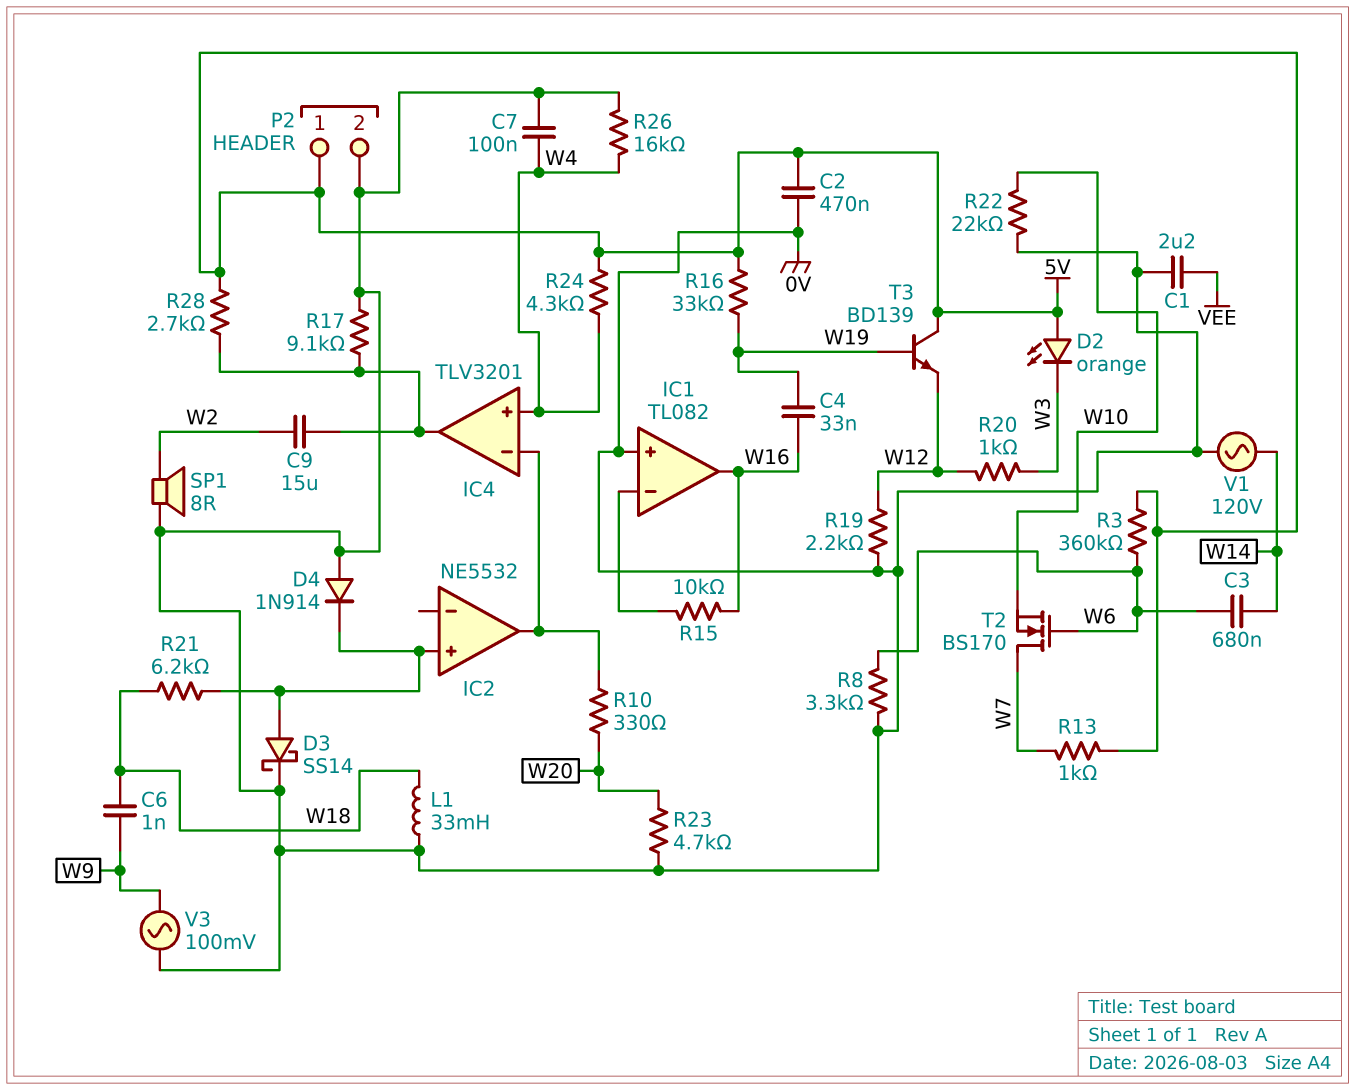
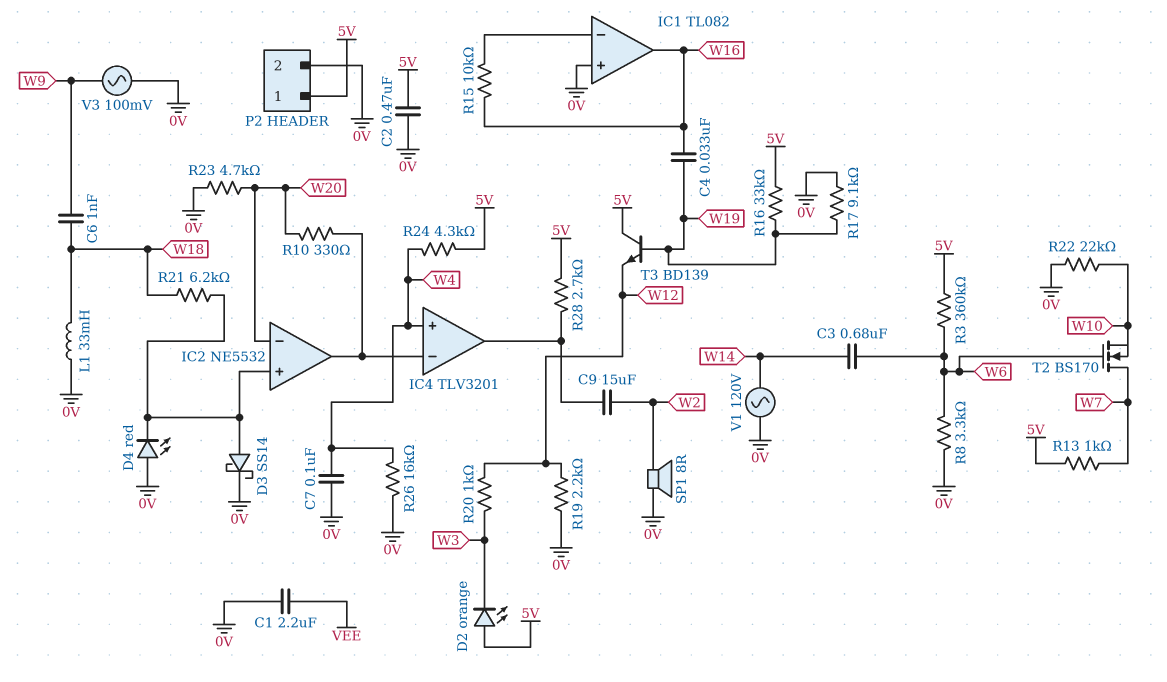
D4: diode 1N914 (A 0V, K IC2/in+) -> LED red (A 0V, K IC2/in+)
IC2 pin in-: none -> W20
R17: 9.1k (0V, IC4/out) -> 9.1k (0V, W19)

